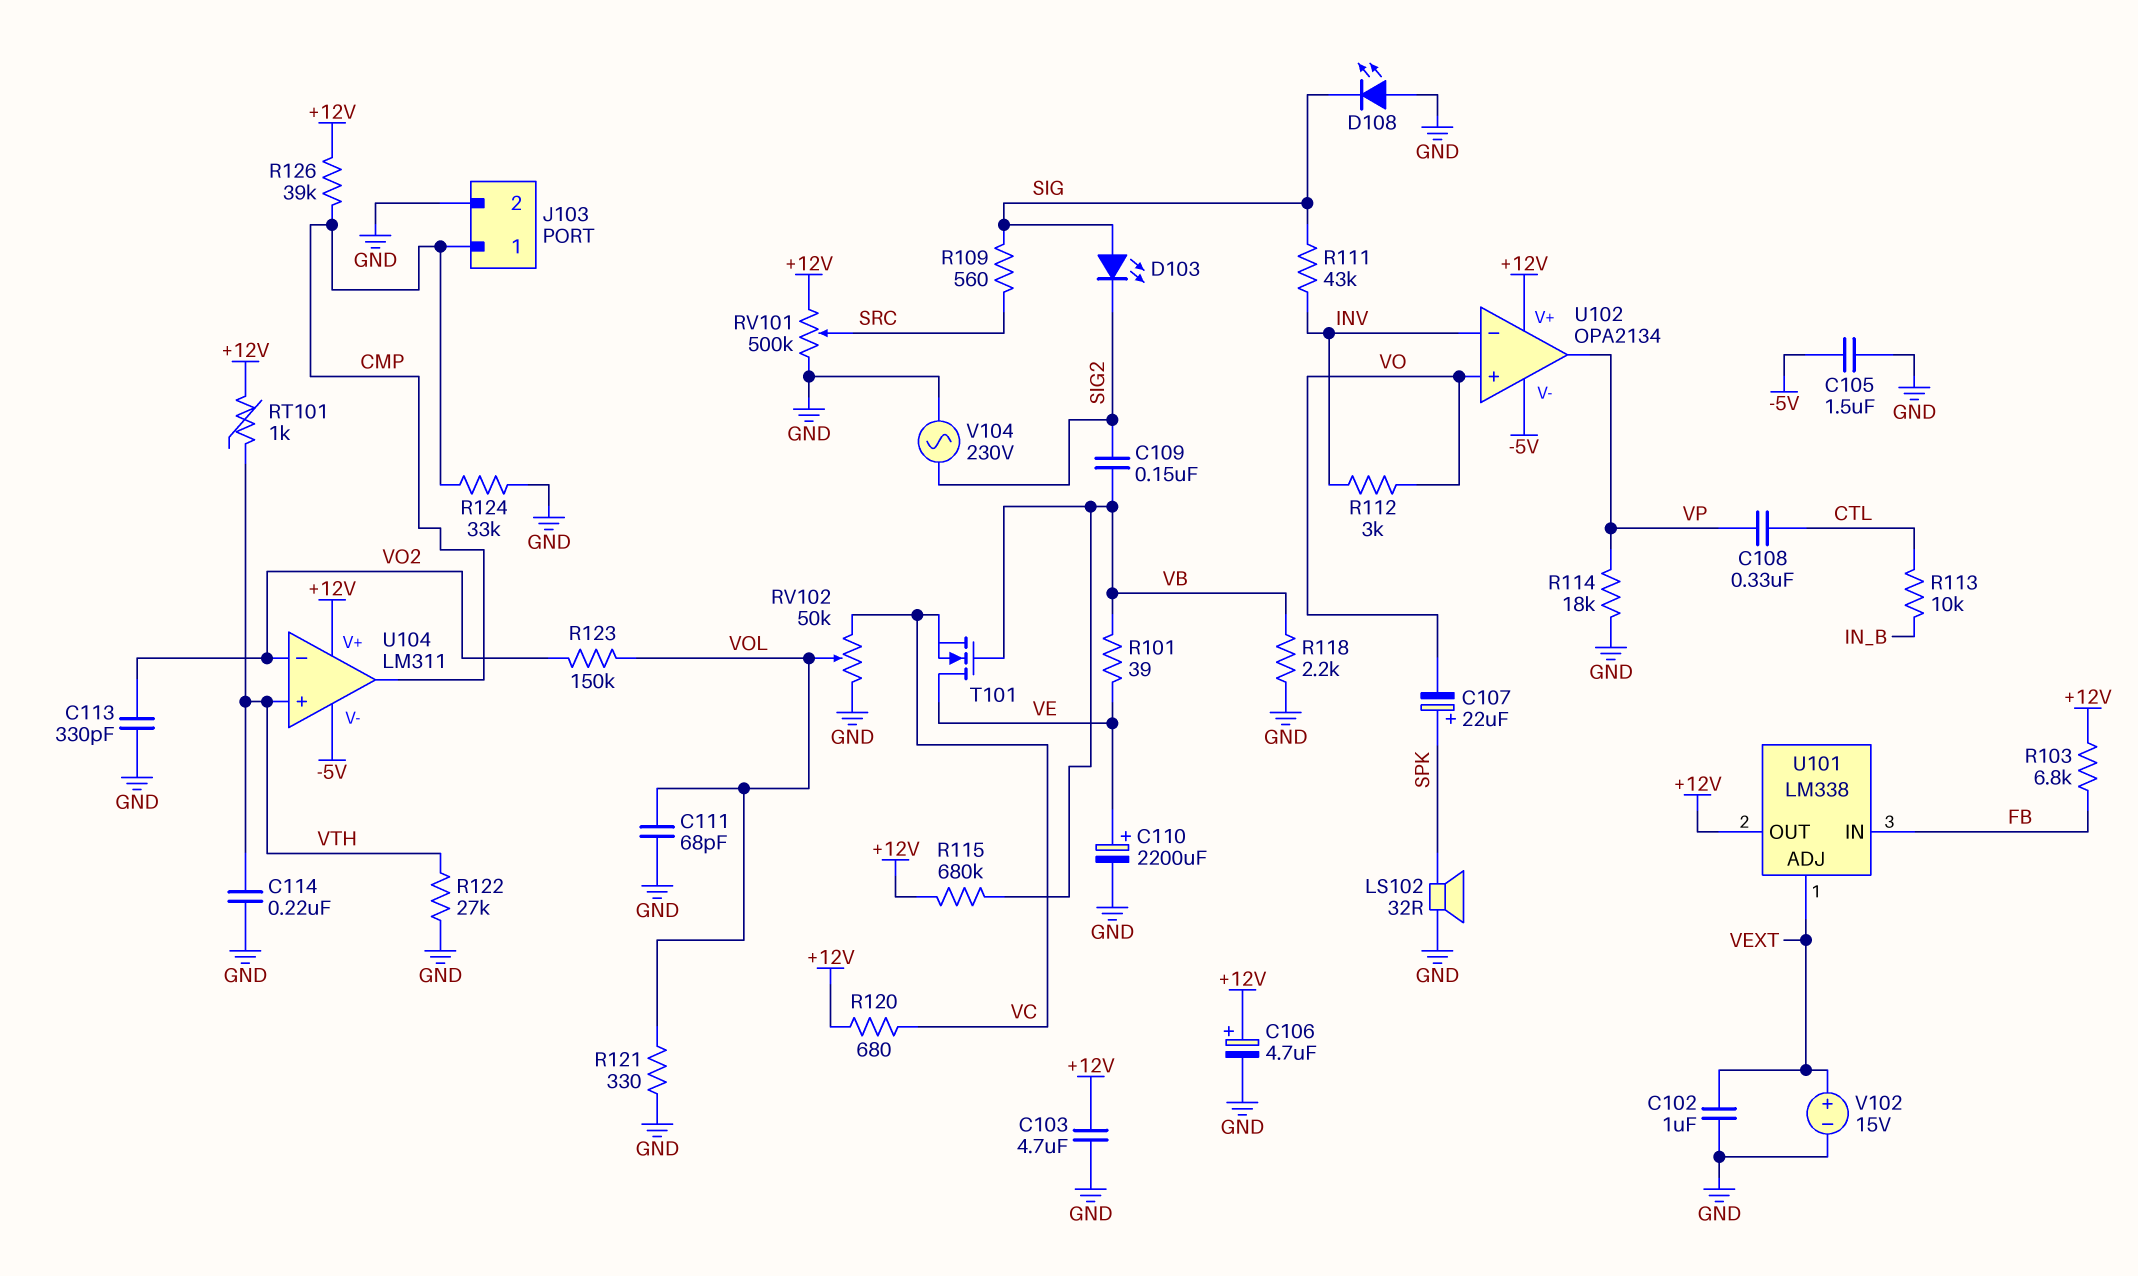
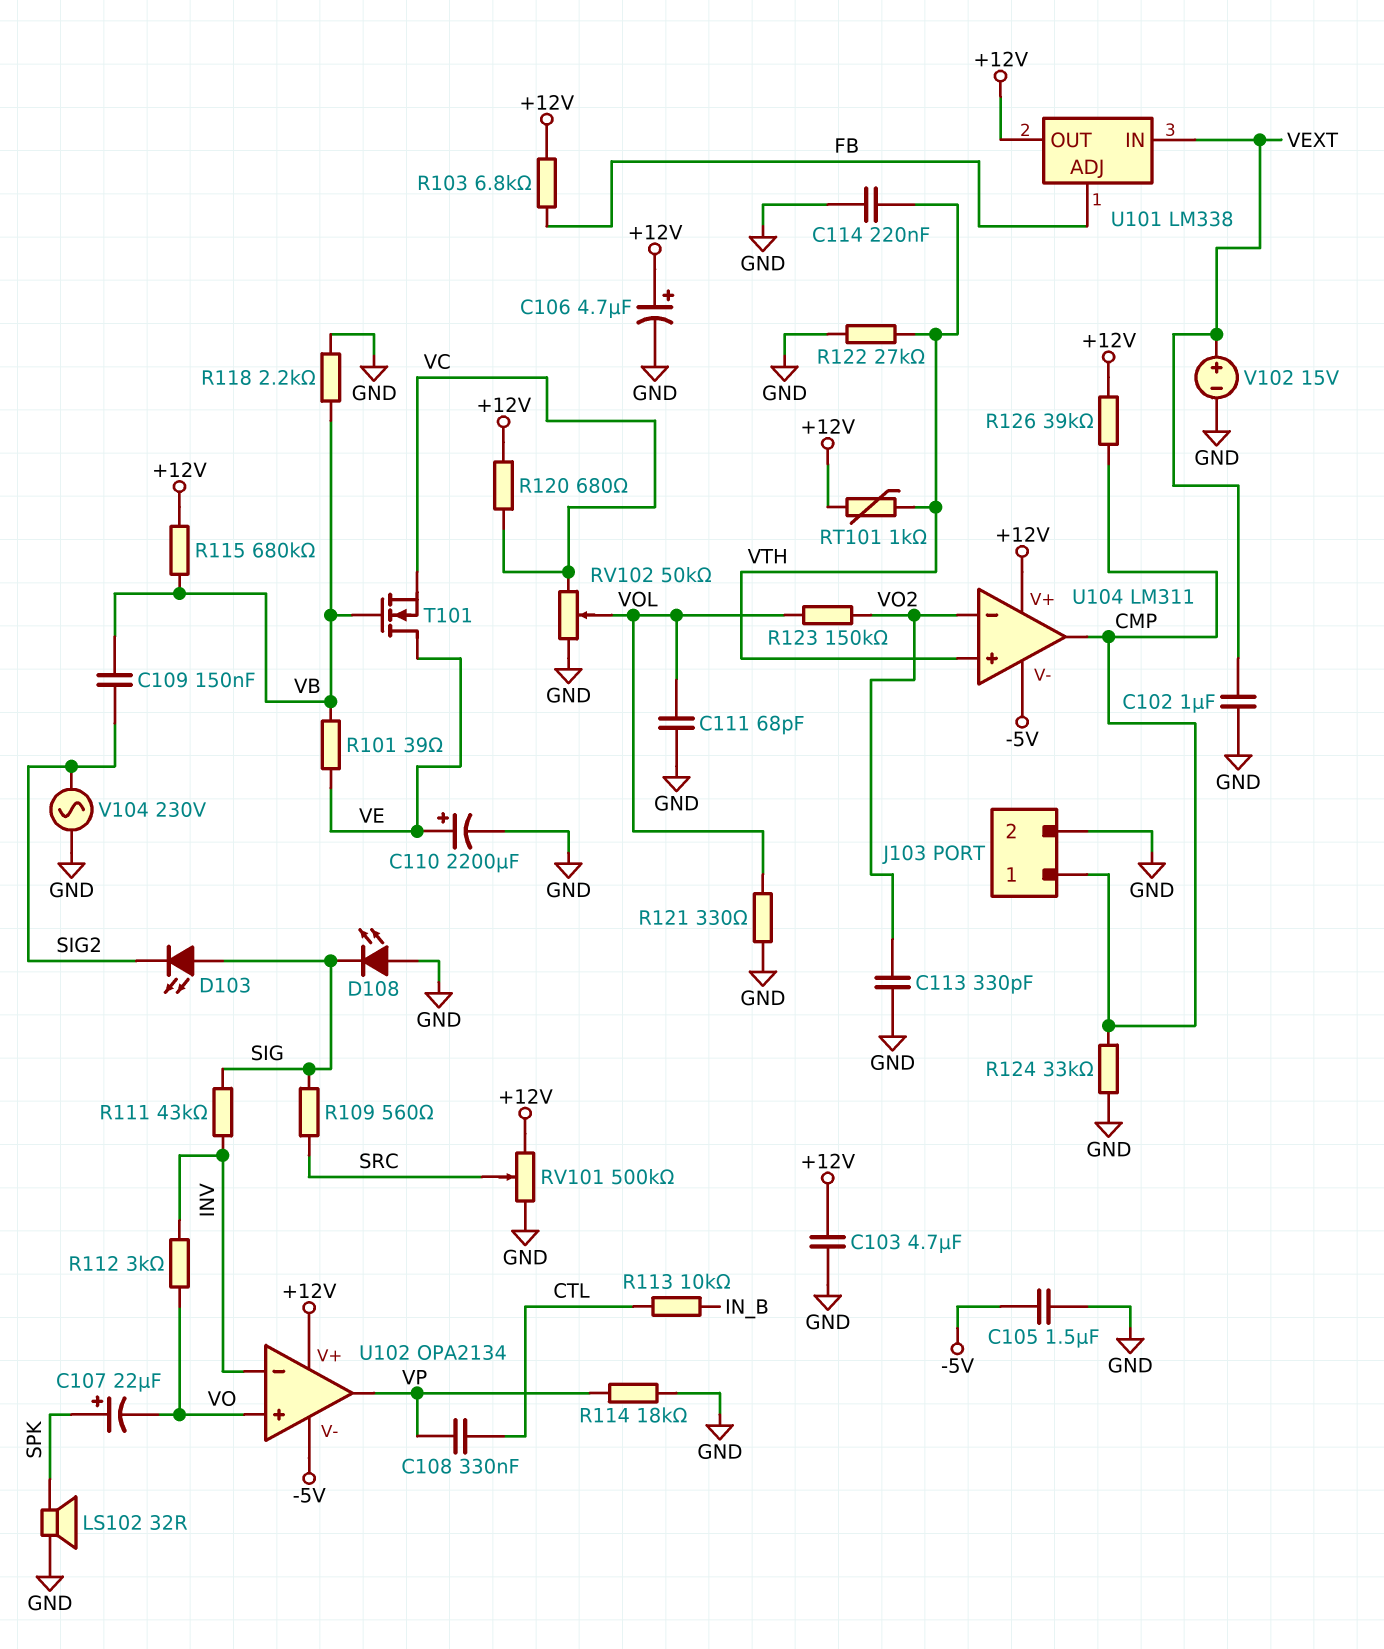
U101 pin ADJ: VEXT -> FB
U101 pin IN: FB -> VEXT

